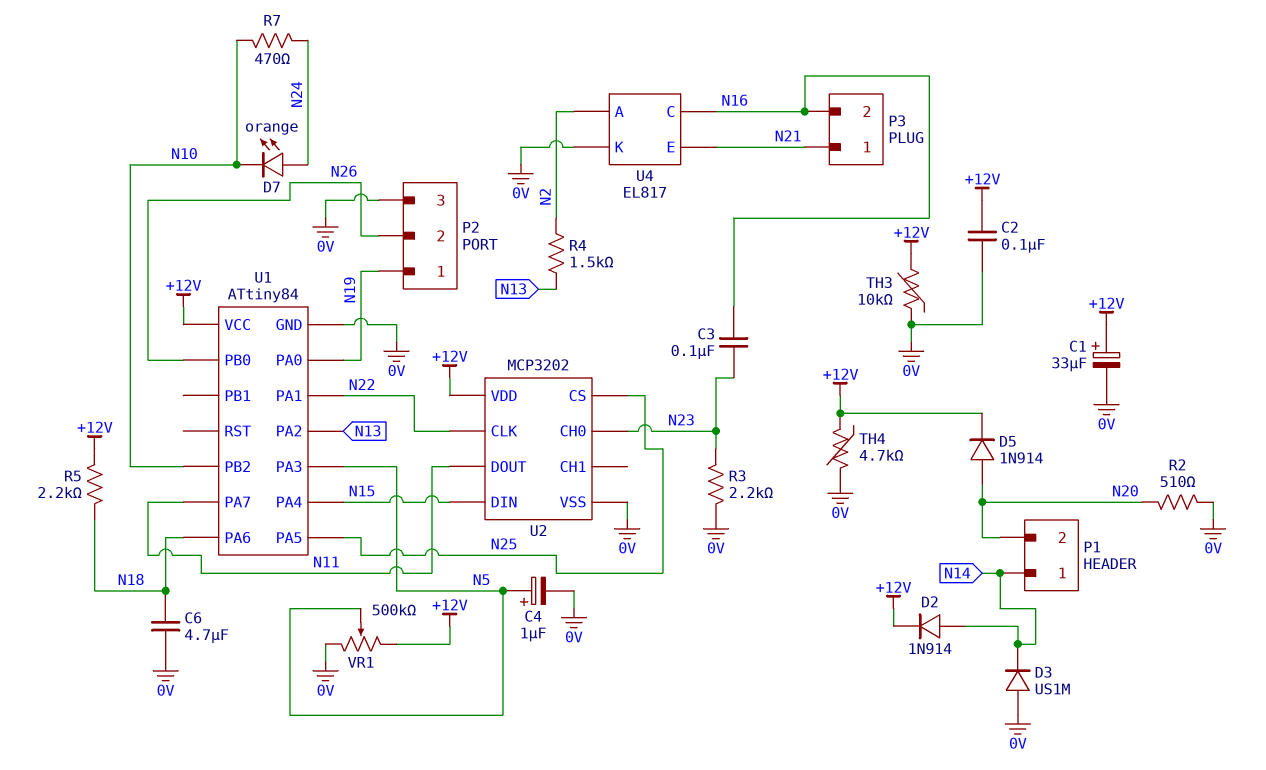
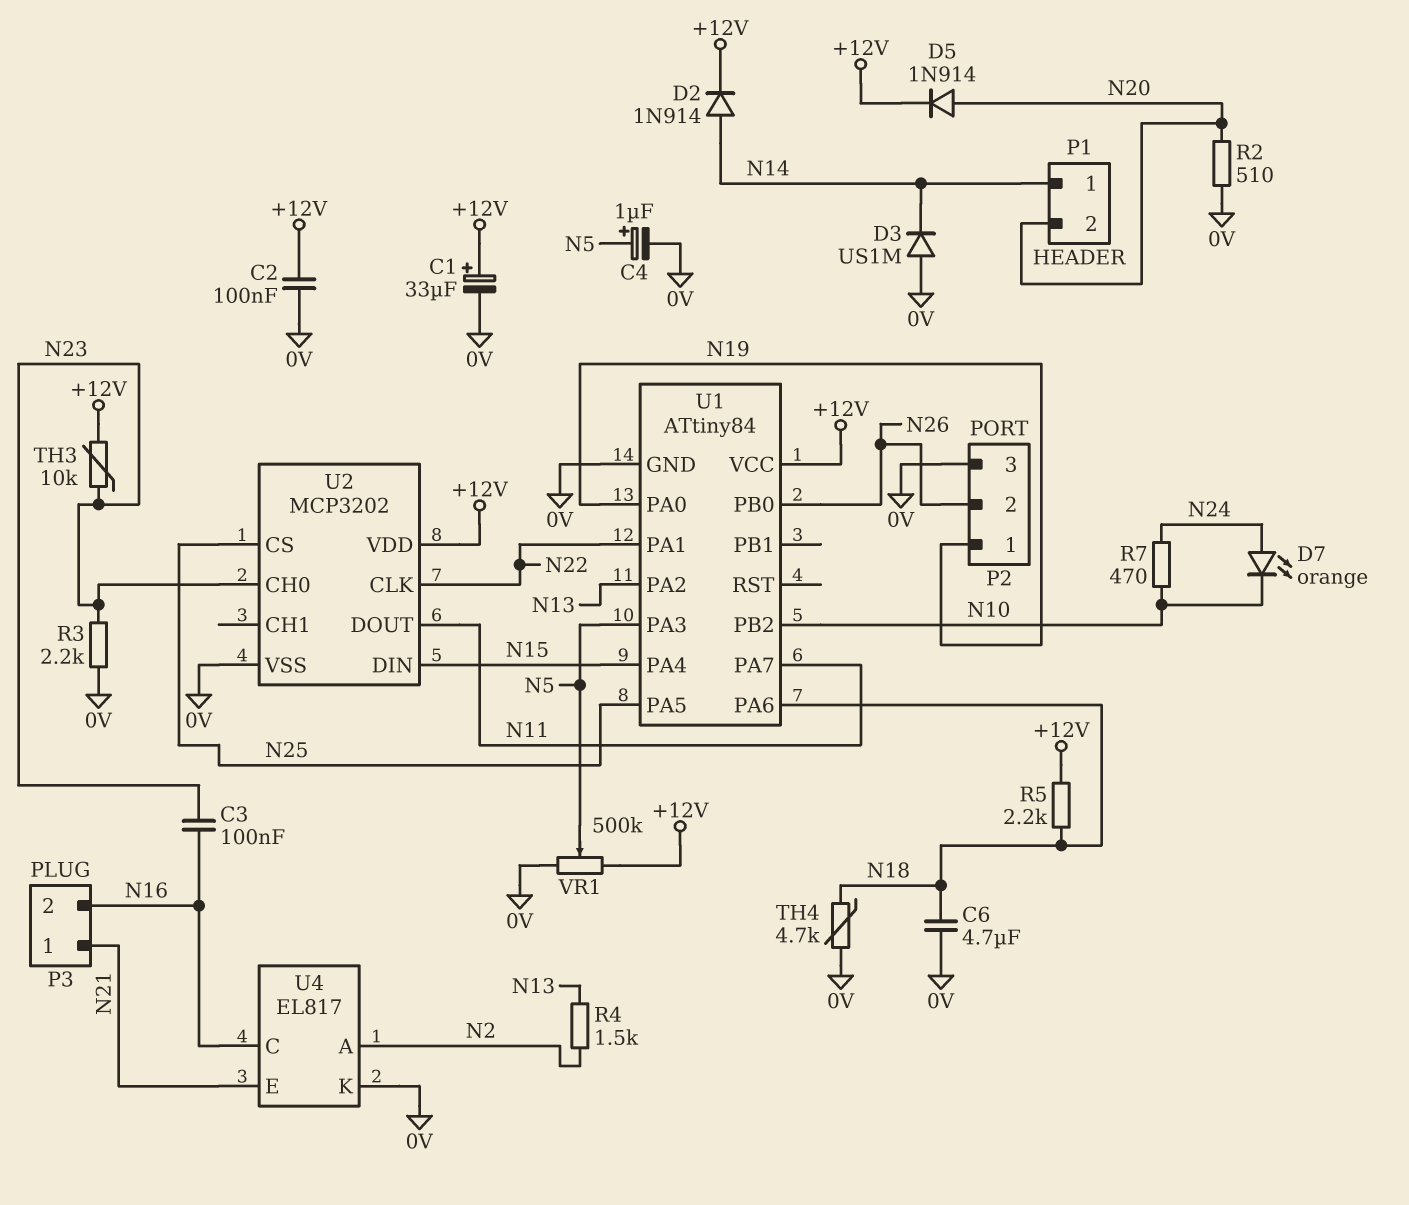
TH3: 10k (+12V, 0V) -> 10k (+12V, N23)
TH4: 4.7k (+12V, 0V) -> 4.7k (0V, N18)

